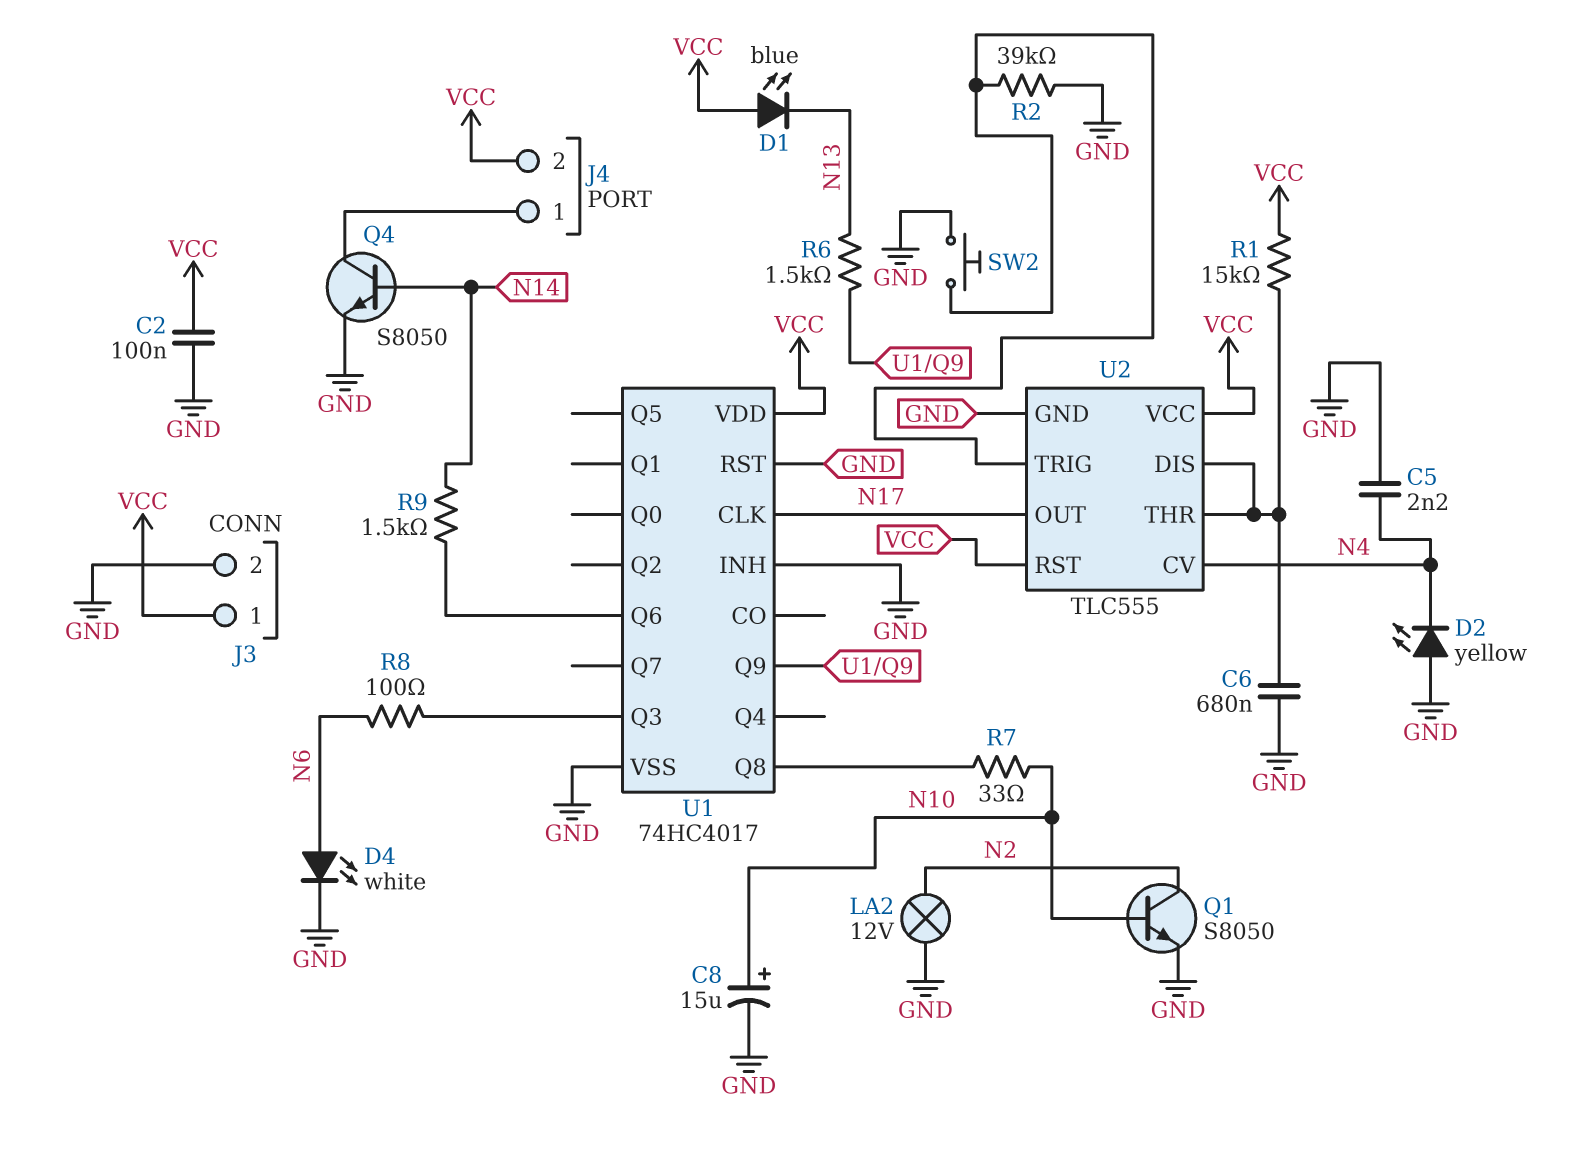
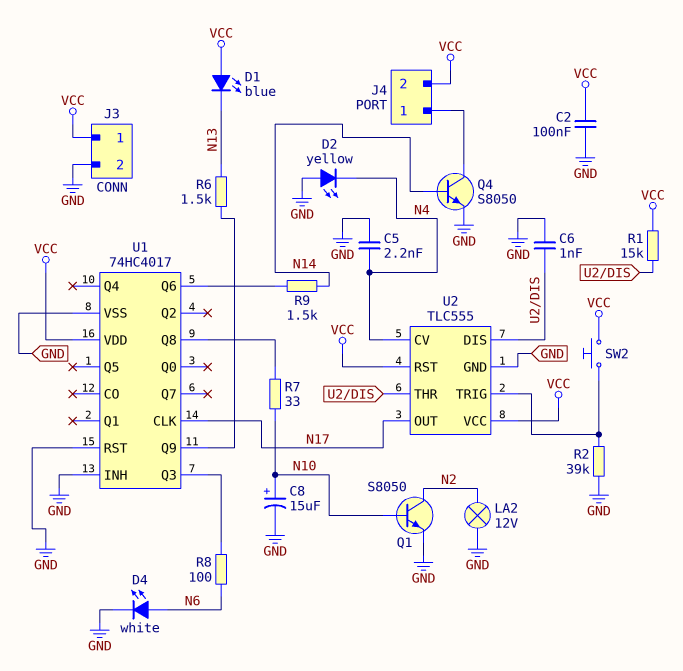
C6: 680nF (GND, U2/DIS) -> 1nF (GND, U2/DIS)
SW2: button (GND, U2/TRIG) -> button (U2/TRIG, VCC)

